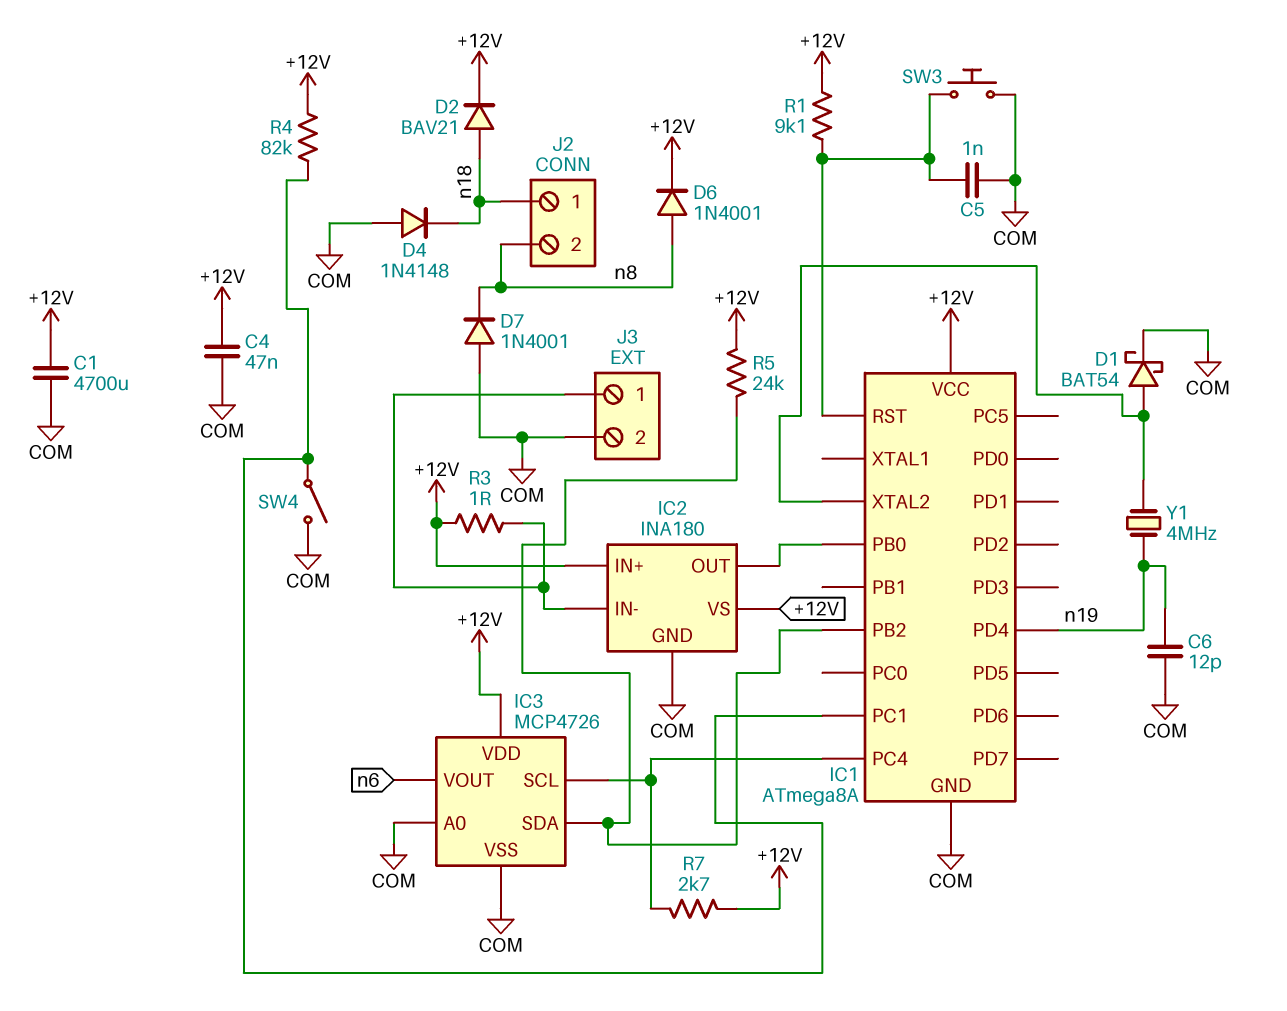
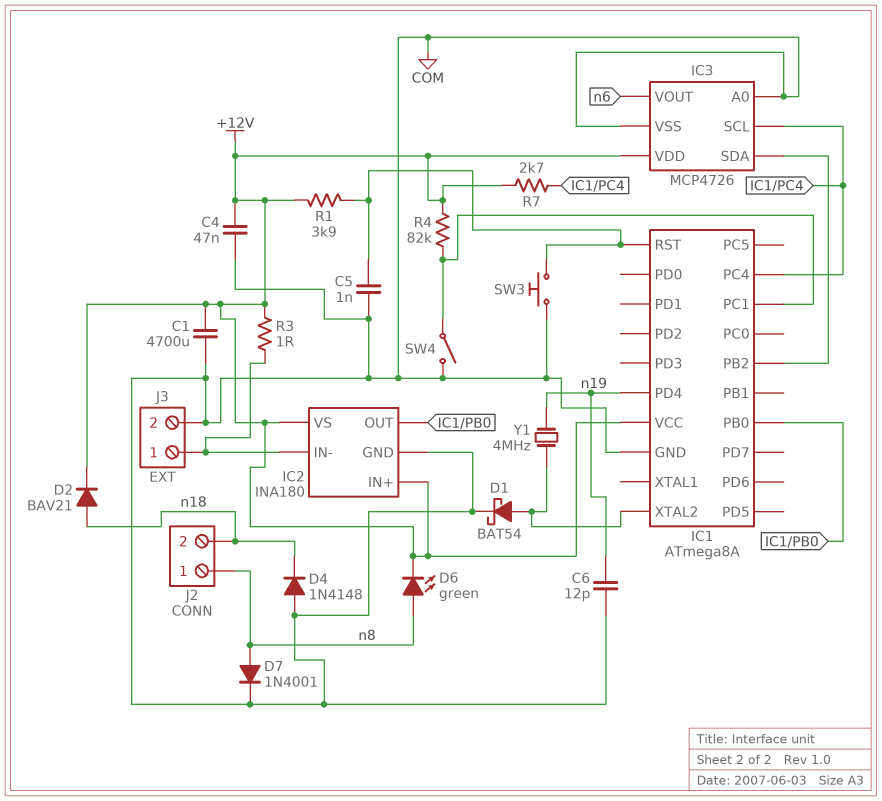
D6: diode 1N4001 (A n8, K +12V) -> LED green (A n8, K +12V)
D7: diode 1N4001 (A COM, K n8) -> diode 1N4001 (A n8, K COM)
J2 pin 1: n18 -> n8
J2 pin 2: n8 -> n18
R1: 9.1k (+12V, IC1/RST) -> 3.9k (+12V, IC1/RST)
R5: 24k (+12V, IC1/PB2) -> none

